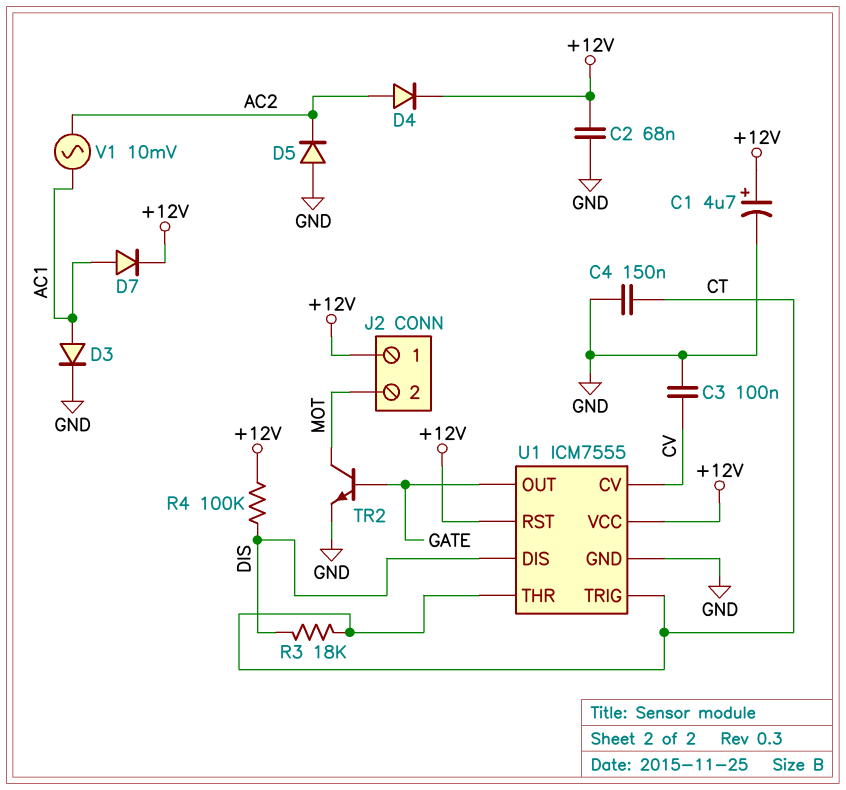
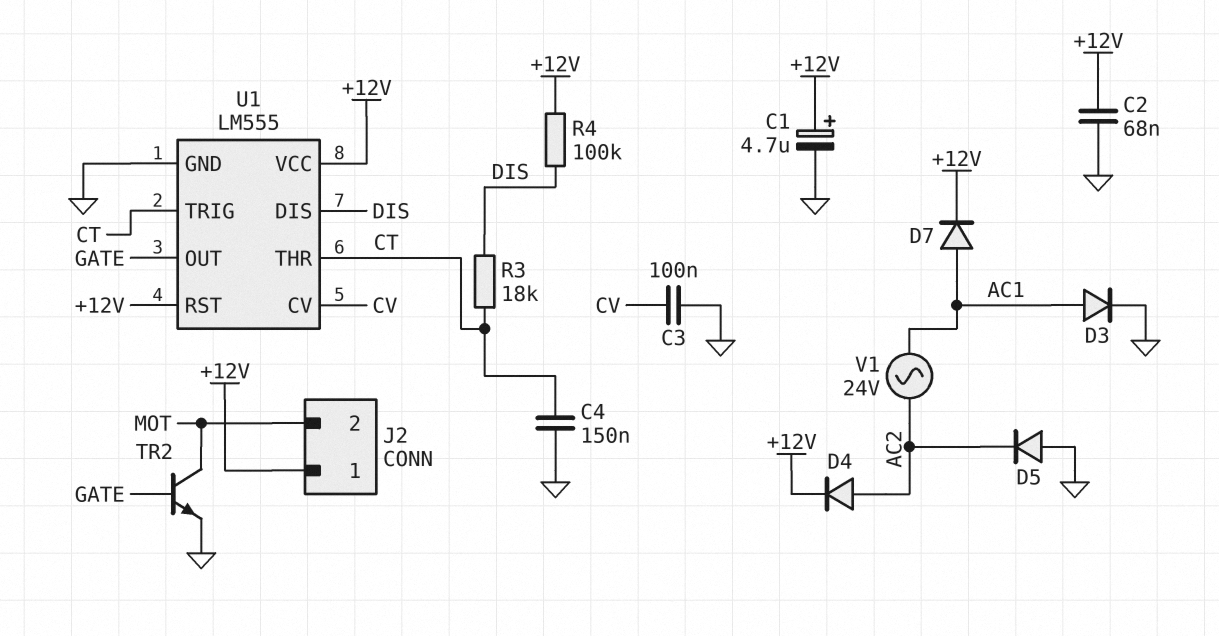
U1: ICM7555 -> LM555
V1: AC 10mV (AC1, AC2) -> AC 24V (AC1, AC2)

